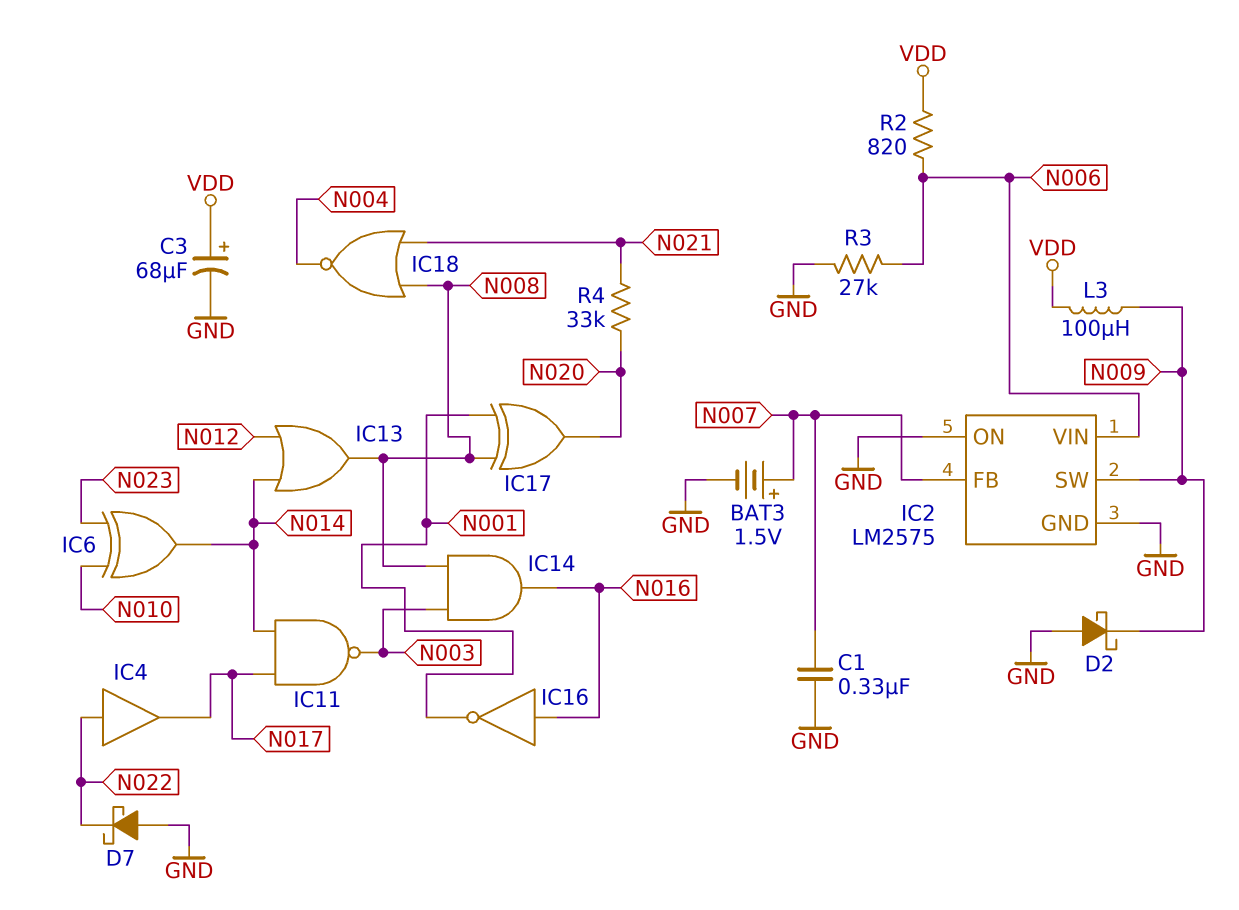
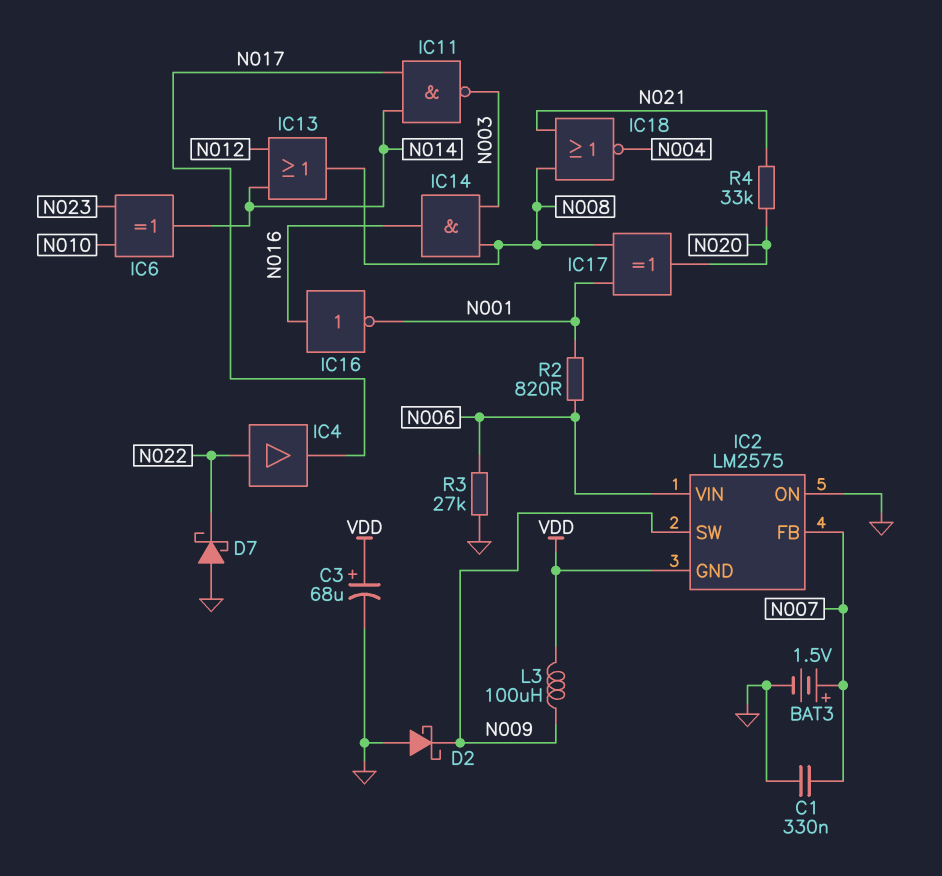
IC2 pin GND: GND -> VDD
R2: 820 (N006, VDD) -> 820 (N001, N006)

